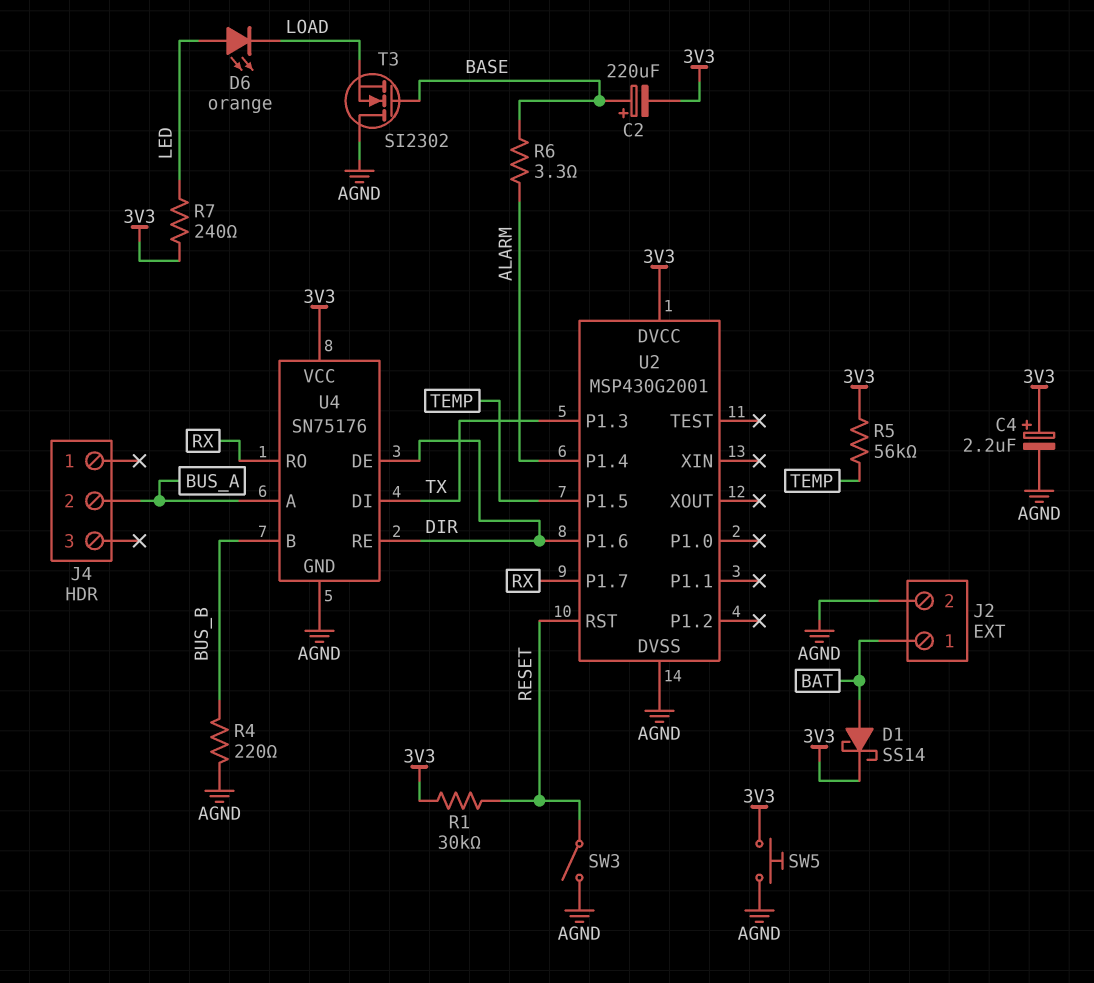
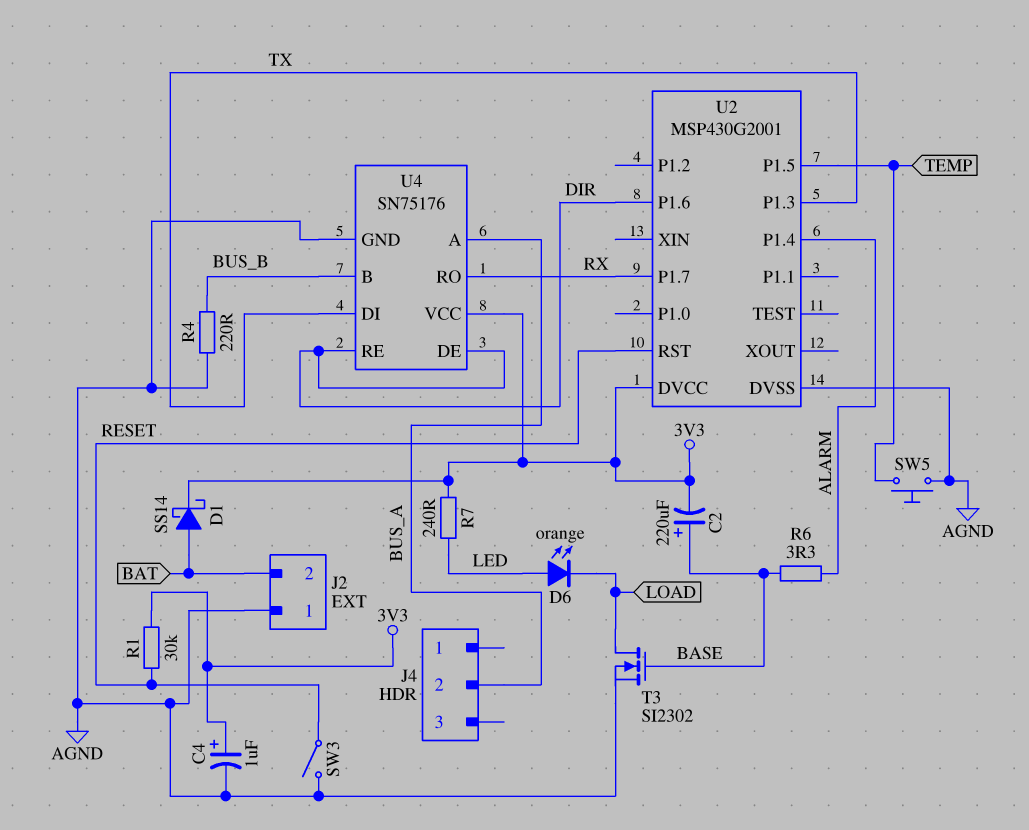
C4: 2.2uF (plus 3V3, minus AGND) -> 1uF (plus 3V3, minus AGND)
J2 pin 1: BAT -> AGND
J2 pin 2: AGND -> BAT
R5: 56k (3V3, TEMP) -> none
SW5: button (3V3, AGND) -> button (AGND, TEMP)
T3: NMOS SI2302 (G BASE, D AGND, S LOAD) -> NMOS SI2302 (G BASE, D LOAD, S AGND)

